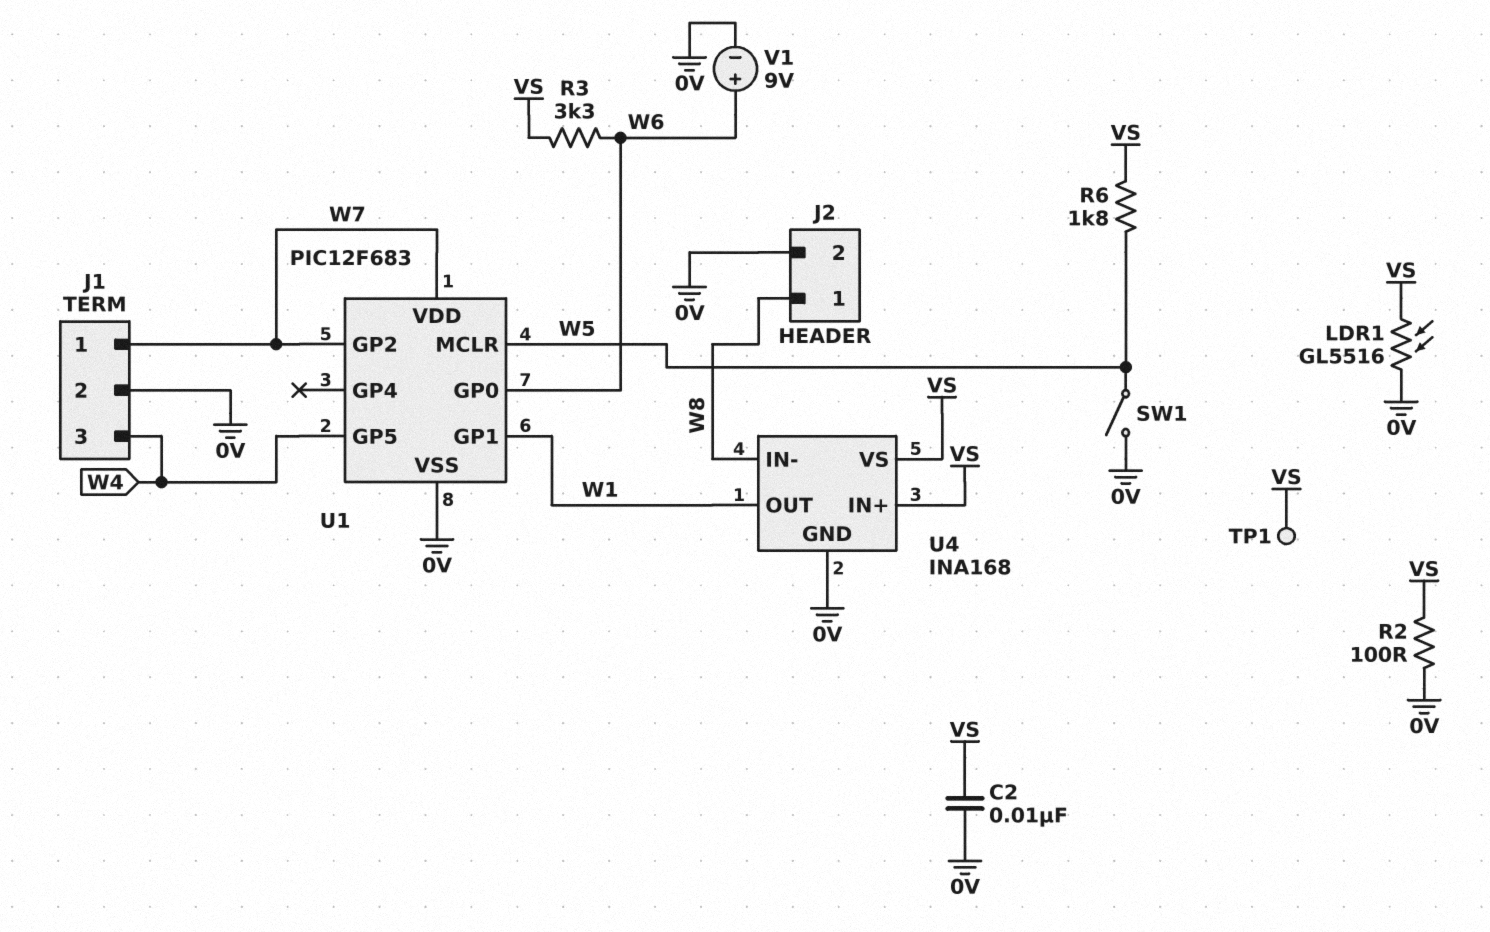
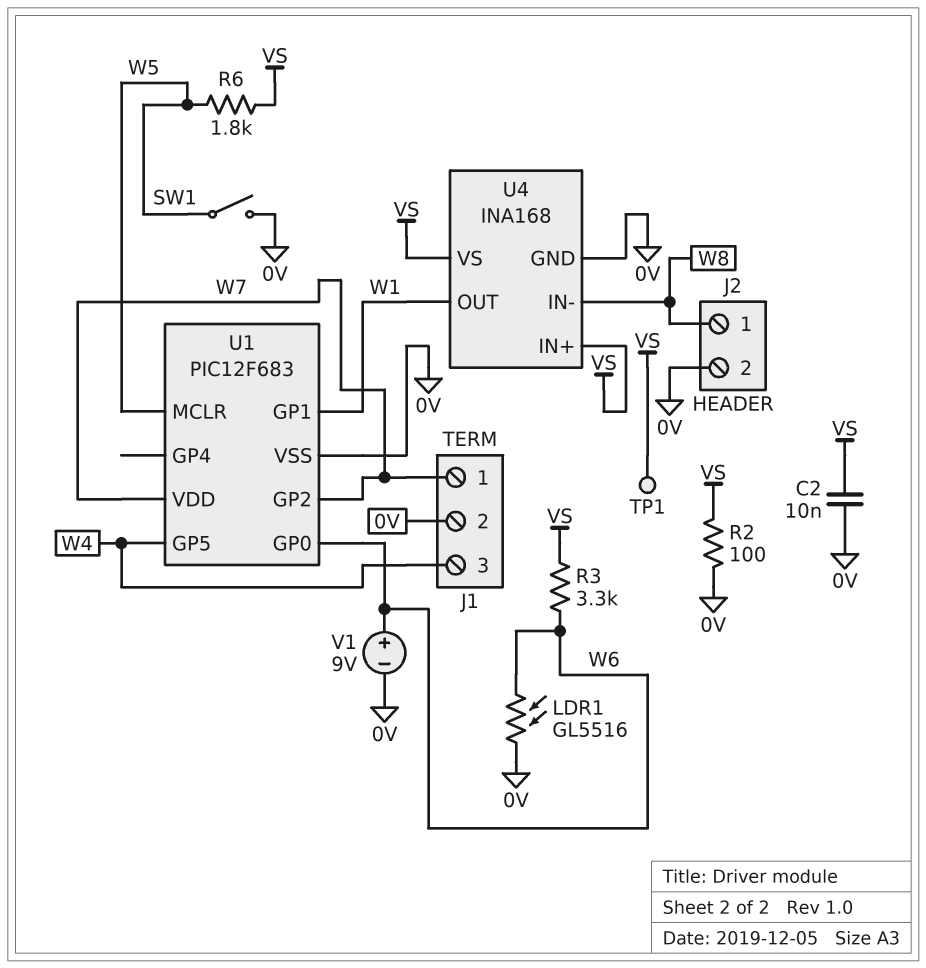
LDR1: GL5516 (0V, VS) -> GL5516 (0V, W6)

